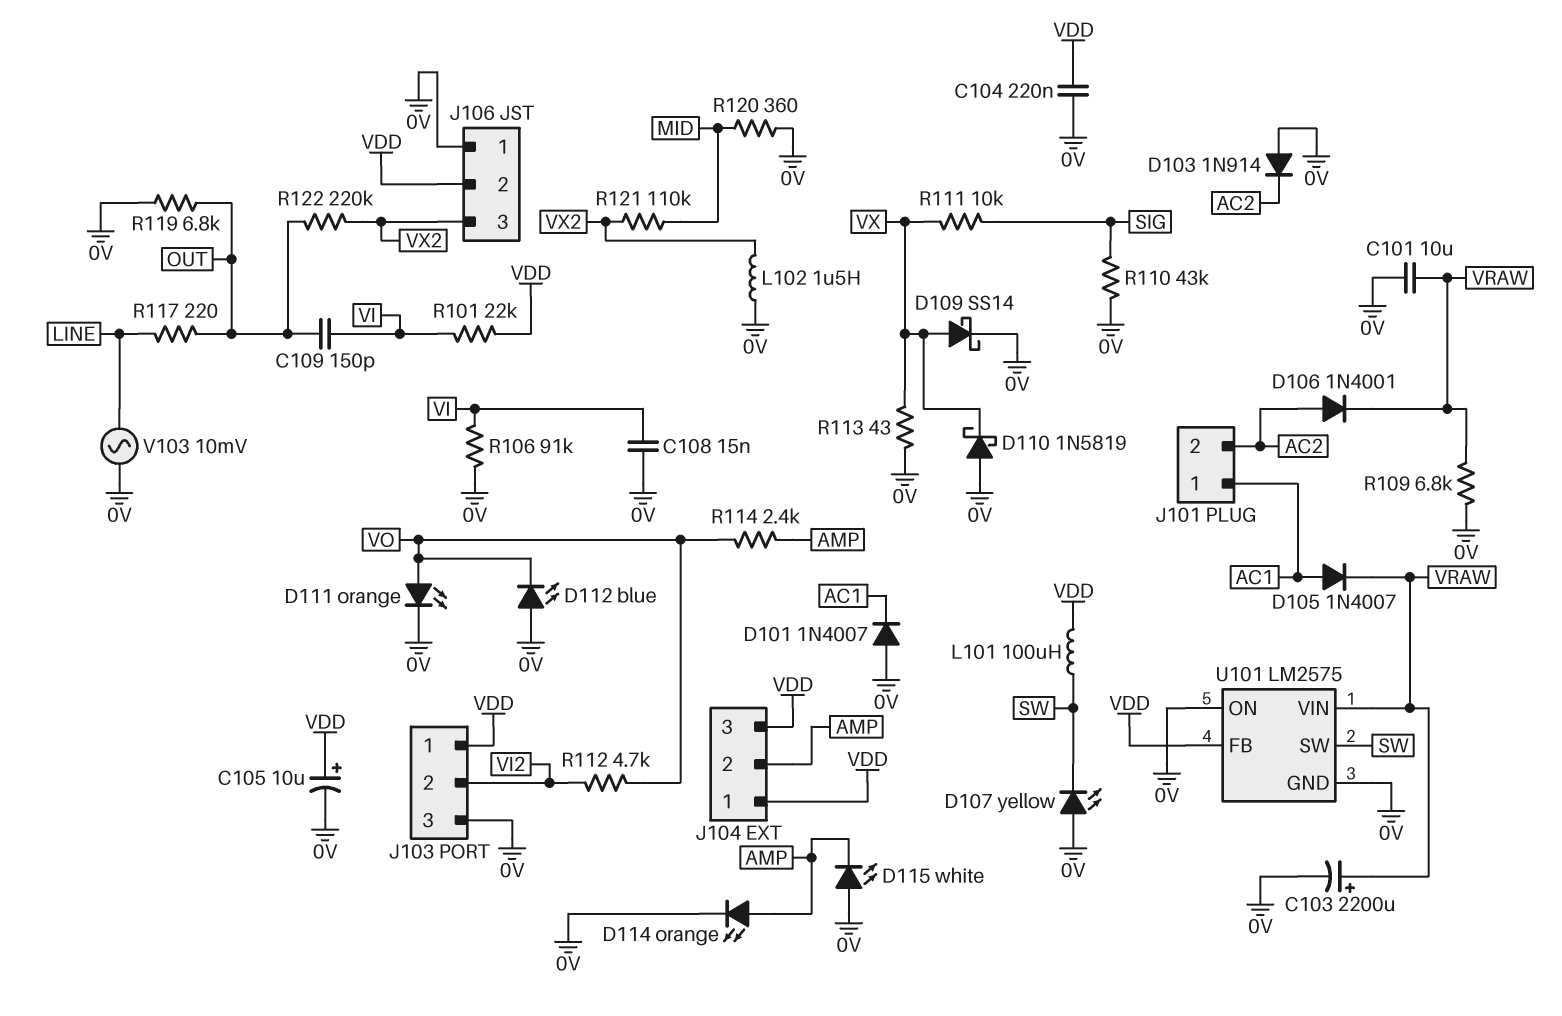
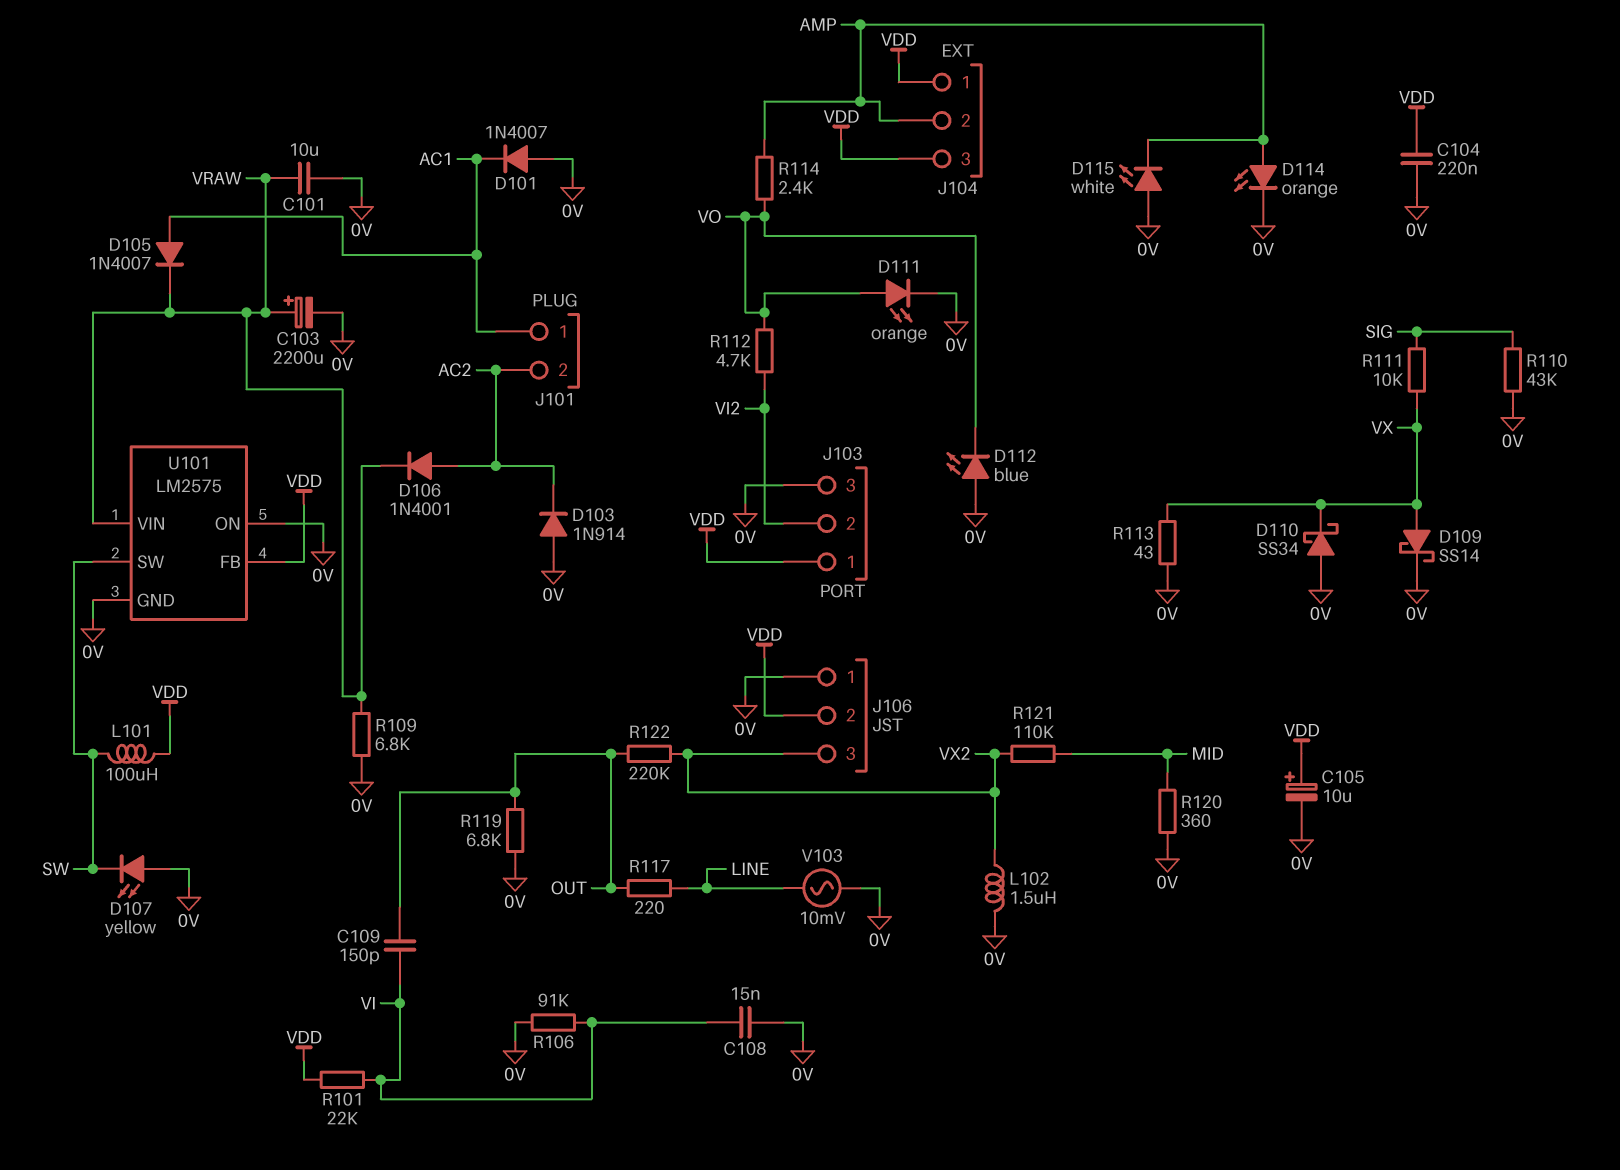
D110: schottky 1N5819 (A 0V, K VX) -> schottky SS34 (A 0V, K VX)

